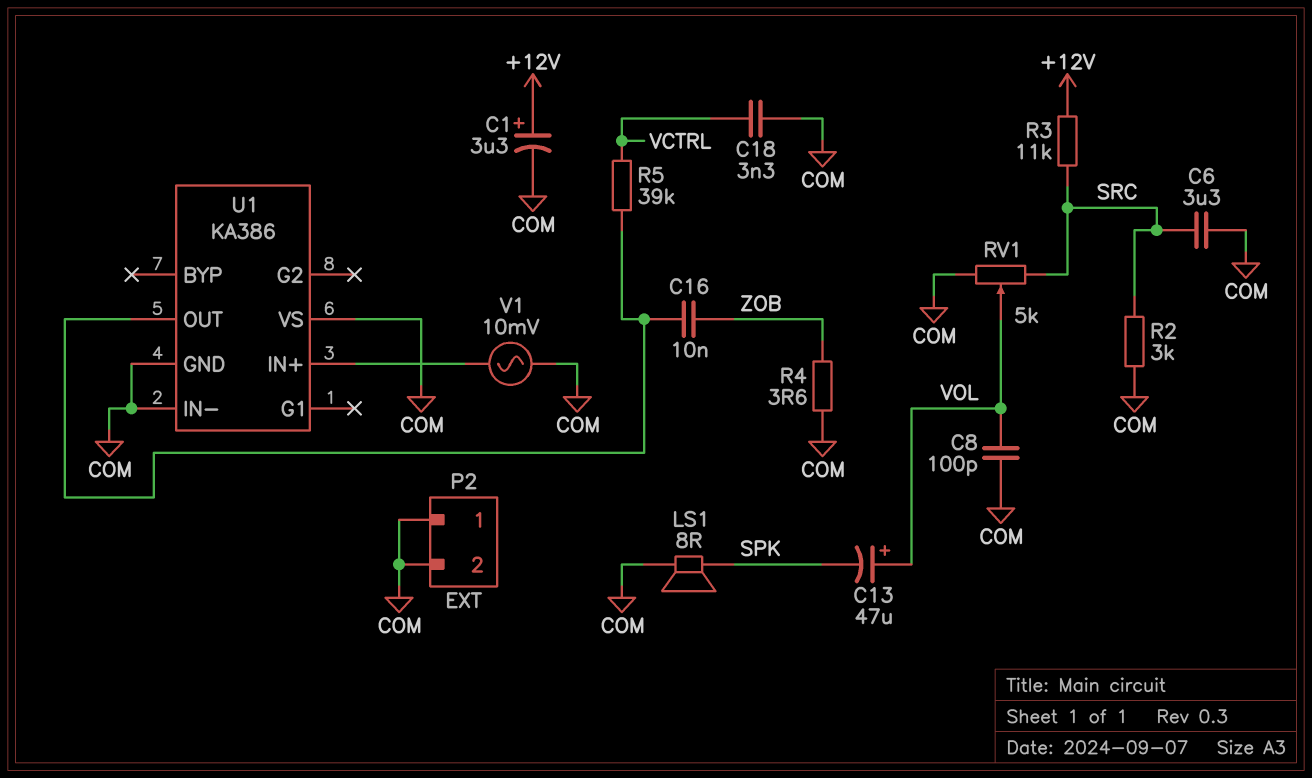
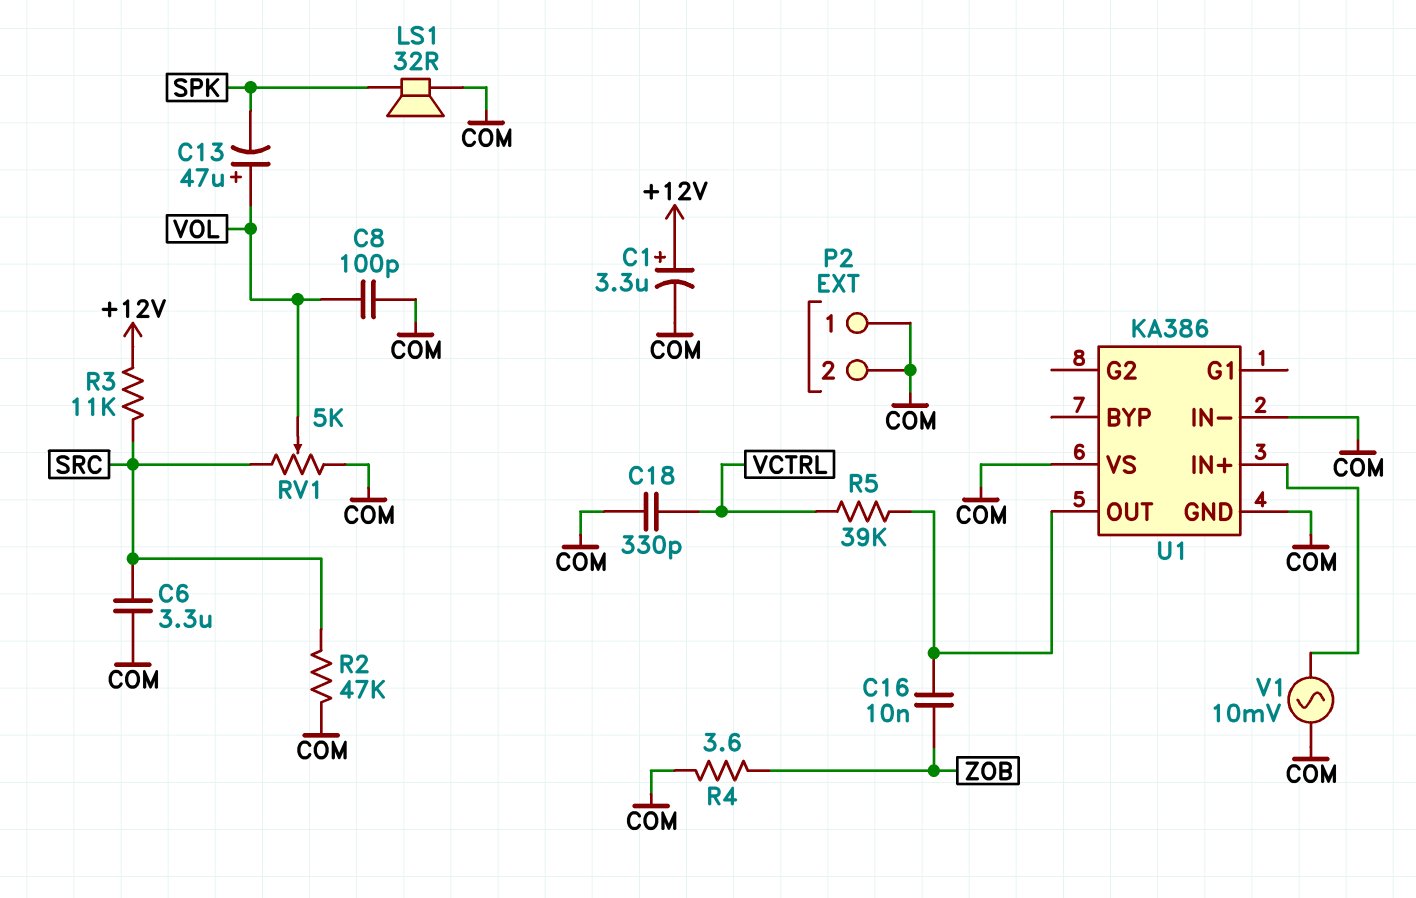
C18: 3.3nF (COM, VCTRL) -> 330pF (COM, VCTRL)
LS1: speaker 8R (COM, SPK) -> speaker 32R (COM, SPK)
R2: 3k (COM, SRC) -> 47k (COM, SRC)

